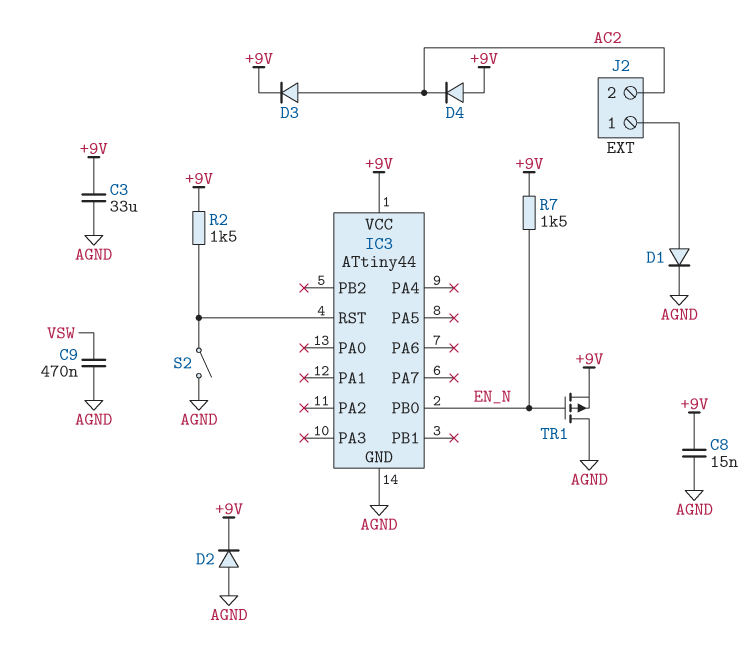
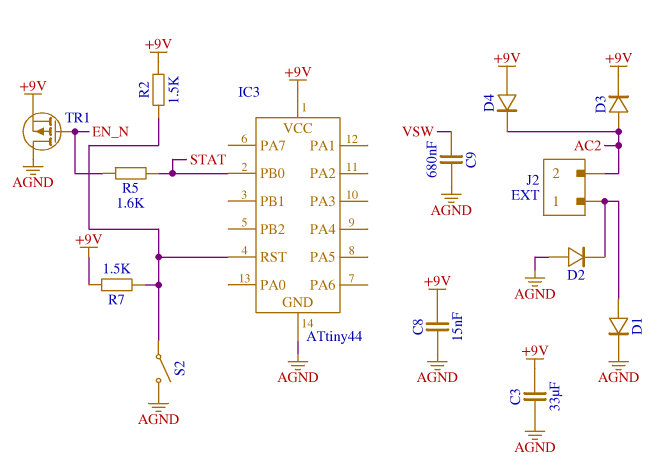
C9: 470nF (AGND, VSW) -> 680nF (AGND, VSW)
D2: diode (A AGND, K +9V) -> diode (A AGND, K J2/1)
IC3 pin PB0: EN_N -> STAT
R5: none -> 1.6k (EN_N, STAT)
R7: 1.5k (+9V, EN_N) -> 1.5k (+9V, IC3/RST)

